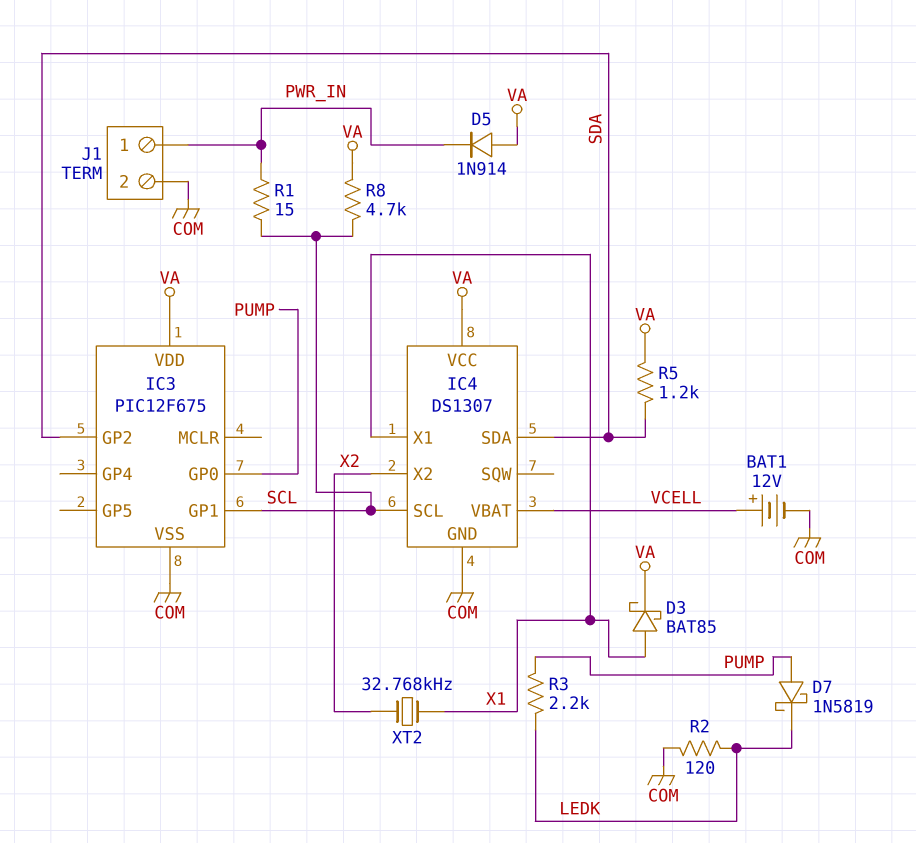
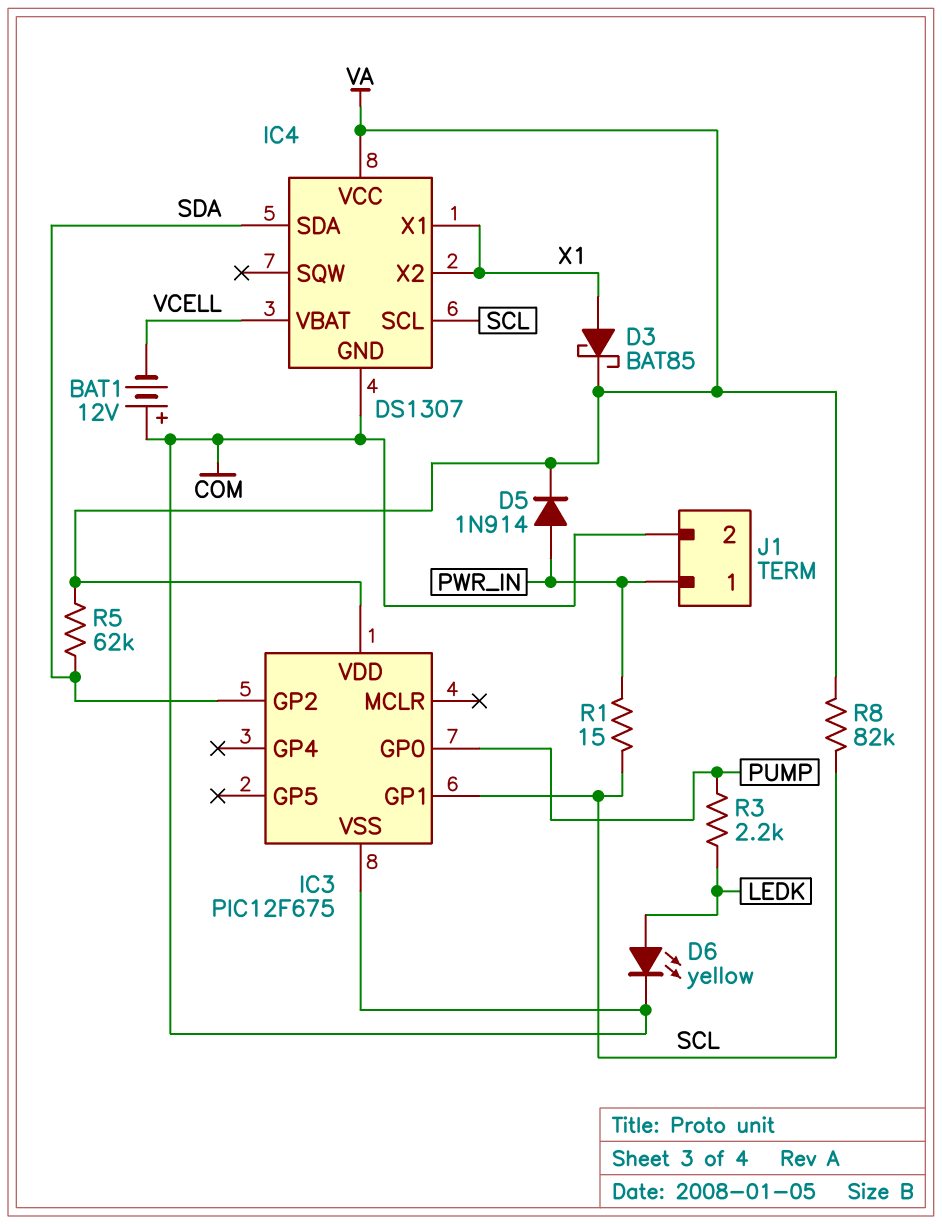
BAT1: 12V (plus VCELL, minus COM) -> 12V (plus COM, minus VCELL)
D5: diode 1N914 (A VA, K PWR_IN) -> diode 1N914 (A PWR_IN, K VA)
D6: none -> LED yellow (A LEDK, K COM)
D7: schottky 1N5819 (A PUMP, K LEDK) -> none
IC4 pin X2: X2 -> X1
R2: 120 (COM, LEDK) -> none
R5: 1.2k (SDA, VA) -> 62k (SDA, VA)
R8: 4.7k (SCL, VA) -> 82k (SCL, VA)
XT2: 32.768kHz (X1, X2) -> none

